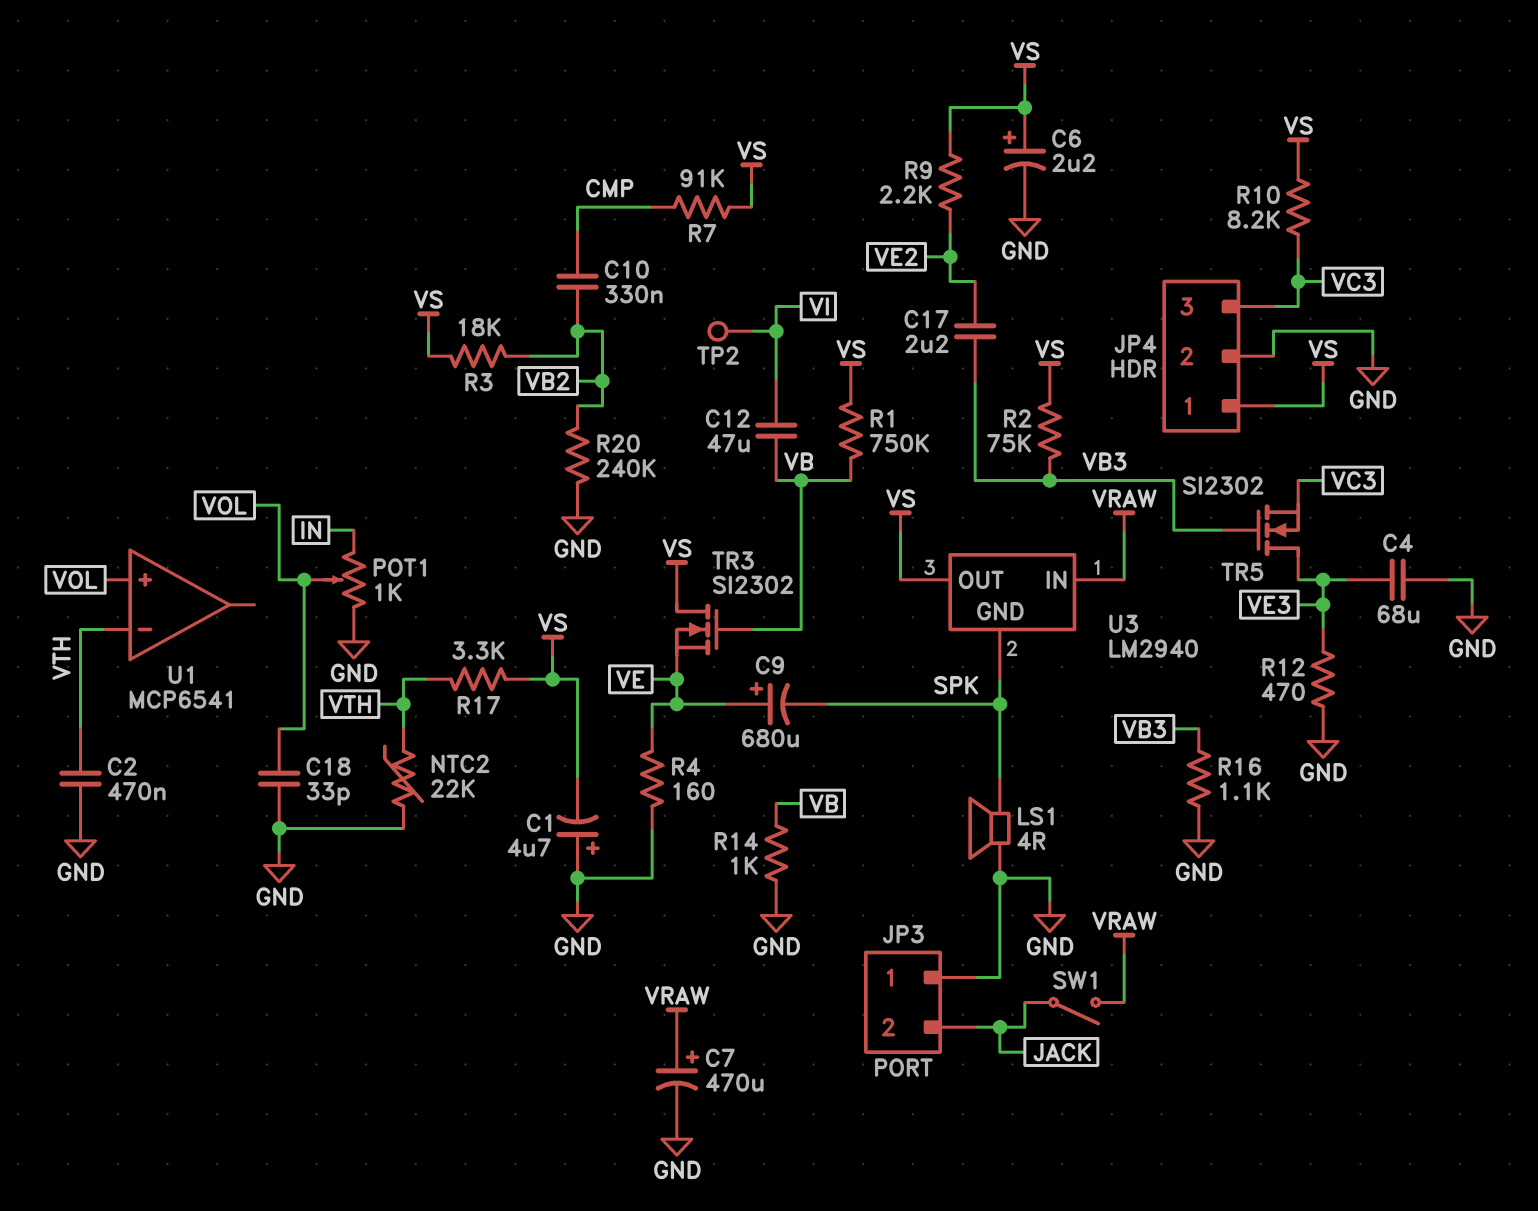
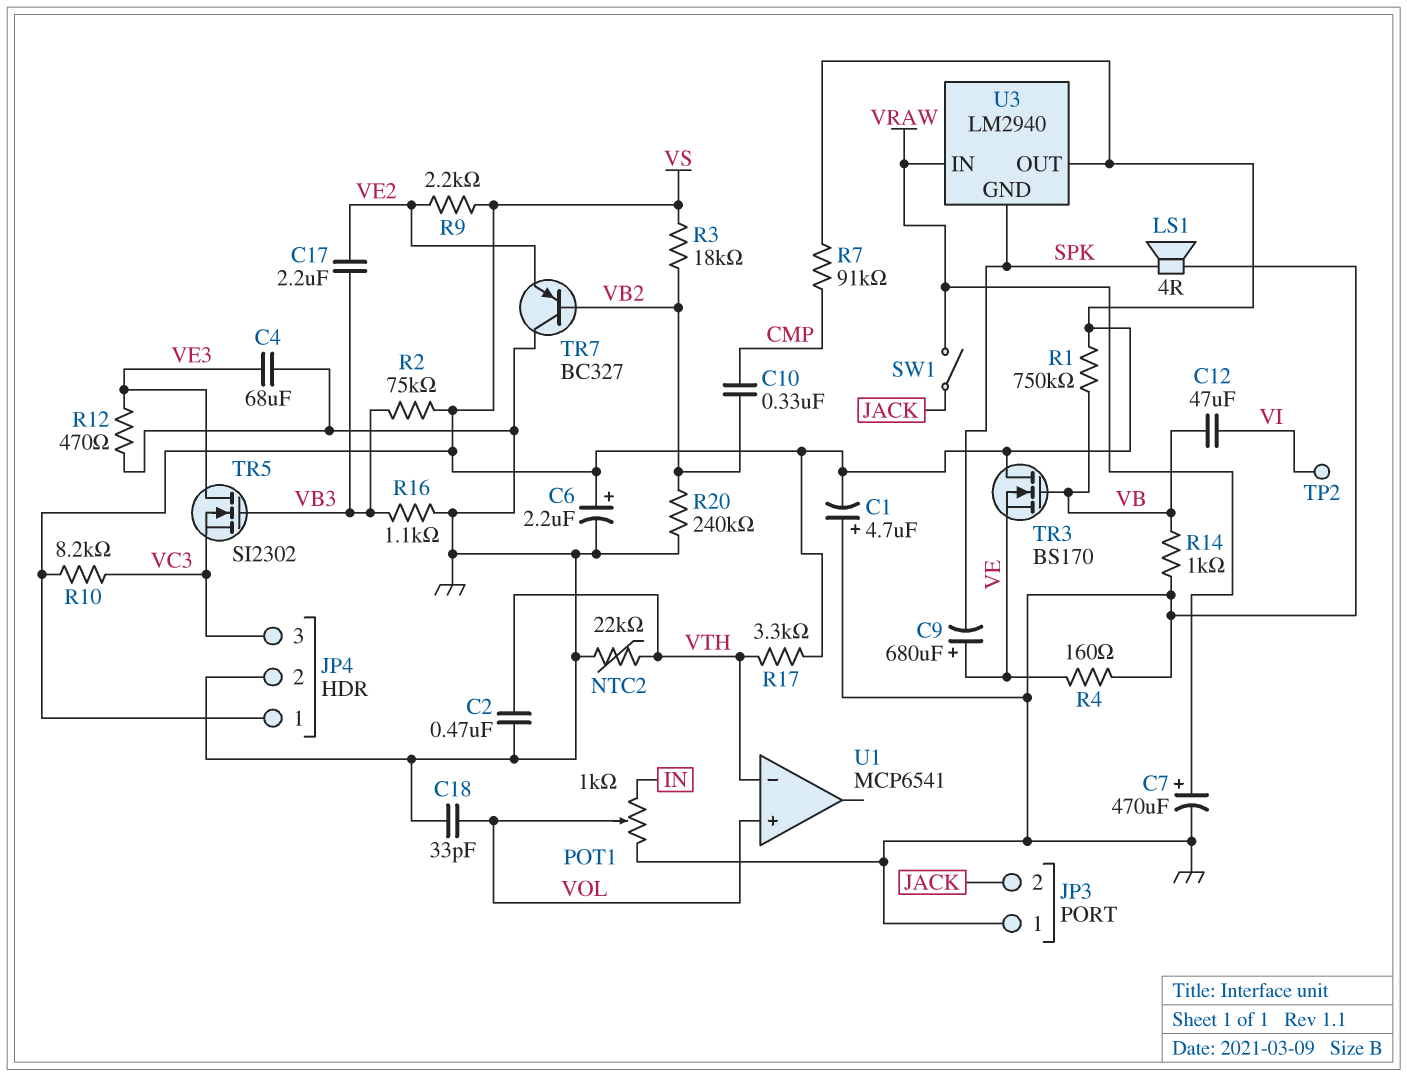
TR3: NMOS SI2302 (G VB, D VS, S VE) -> NMOS BS170 (G VB, D VS, S VE)
TR7: none -> PNP BC327 (B VB2, C GND, E VE2)

